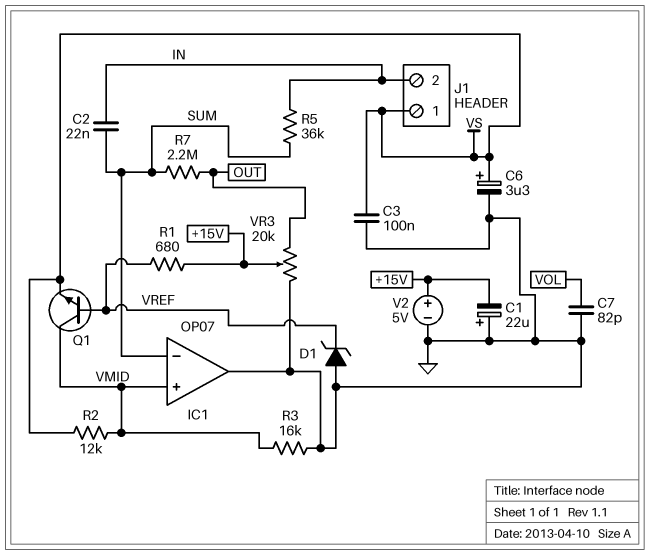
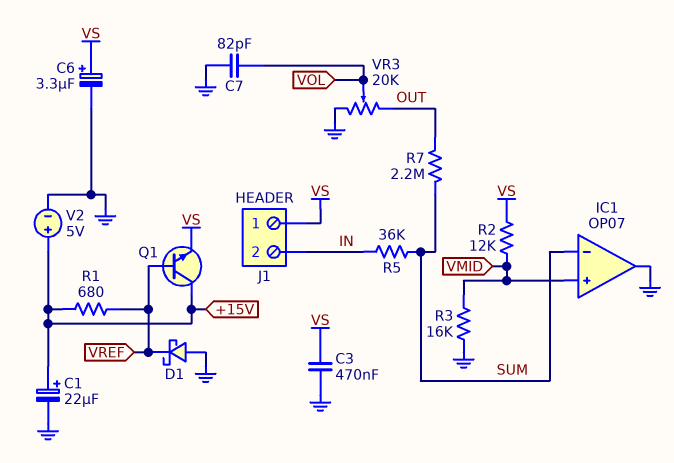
C1: 22uF (plus GND, minus +15V) -> 22uF (plus +15V, minus GND)
C2: 22nF (IN, SUM) -> none
C3: 100nF (GND, VS) -> 470nF (GND, VS)
D1: zener (A GND, K VREF) -> schottky (A GND, K VREF)
Q1: NPN (B VREF, C VMID, E VS) -> NPN (B VREF, C +15V, E VS)
VR3: 20k (GND, OUT, wiper +15V) -> 20k (GND, OUT, wiper VOL)

